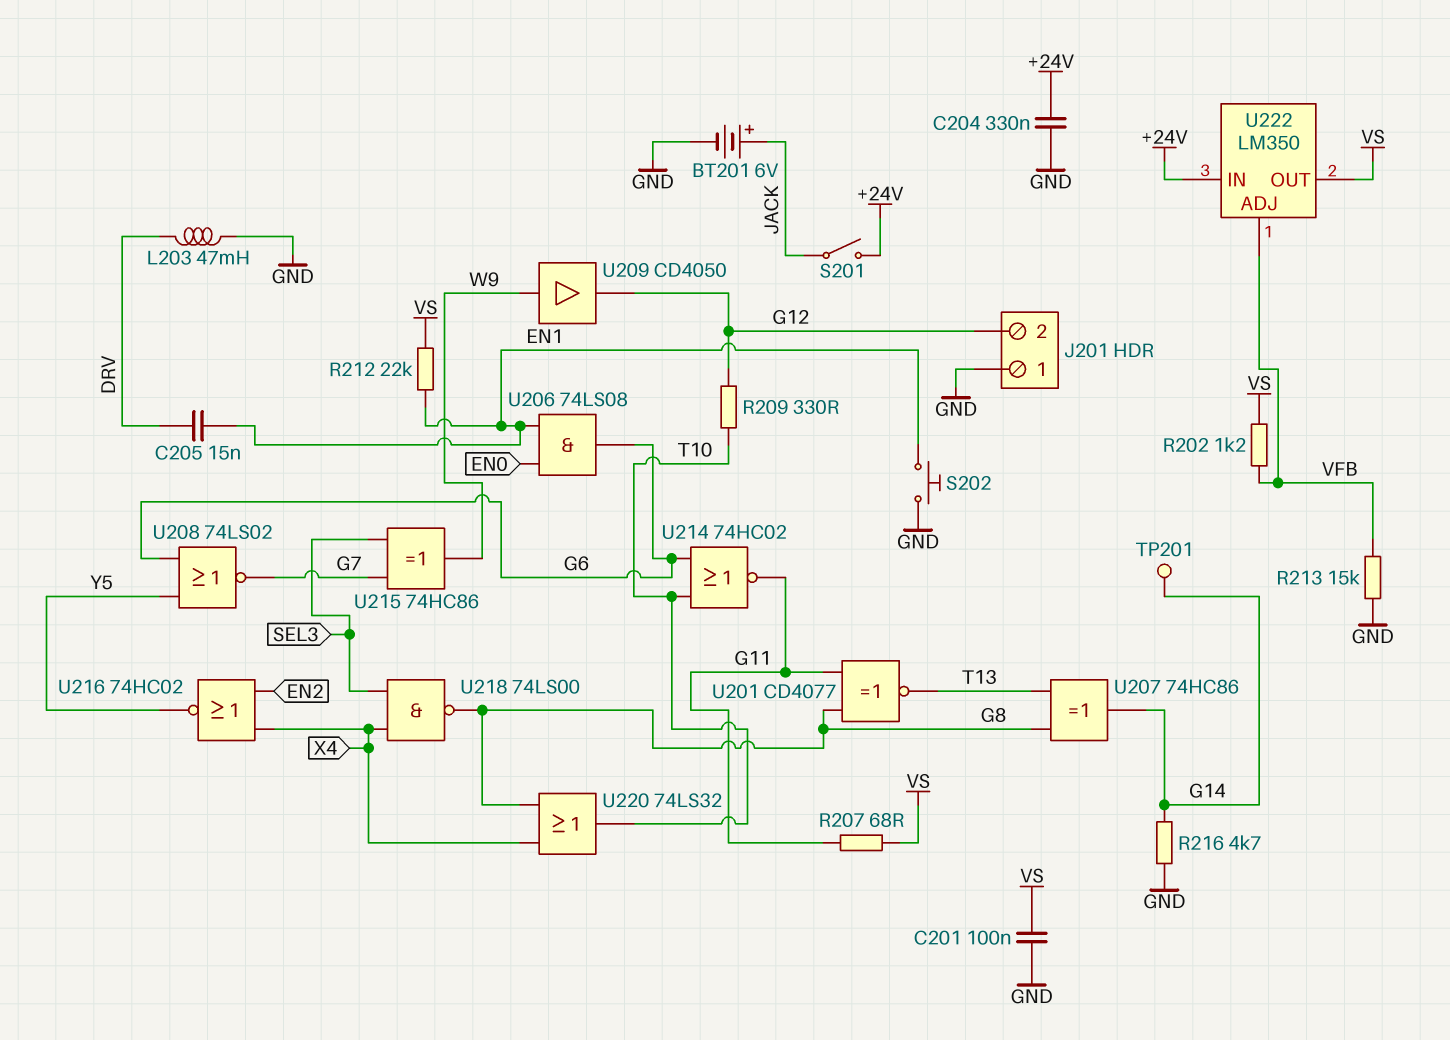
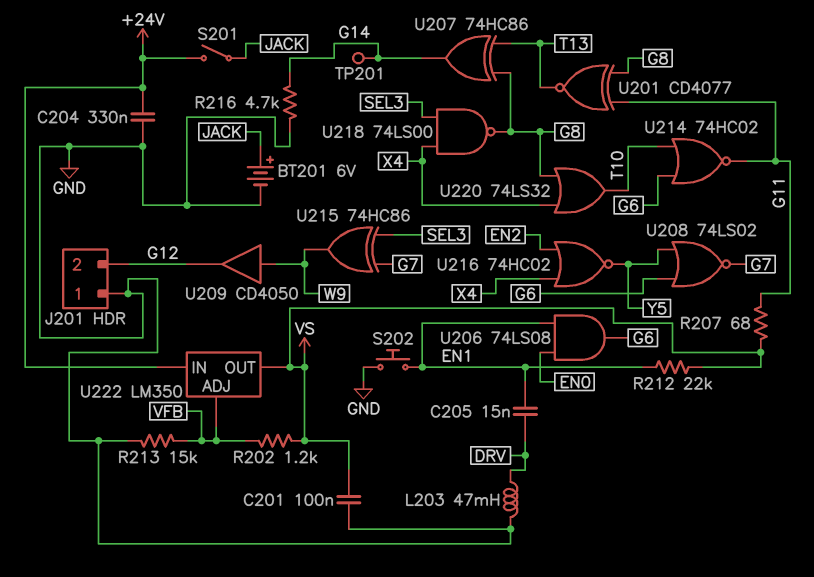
R209: 330 (G12, T10) -> none

